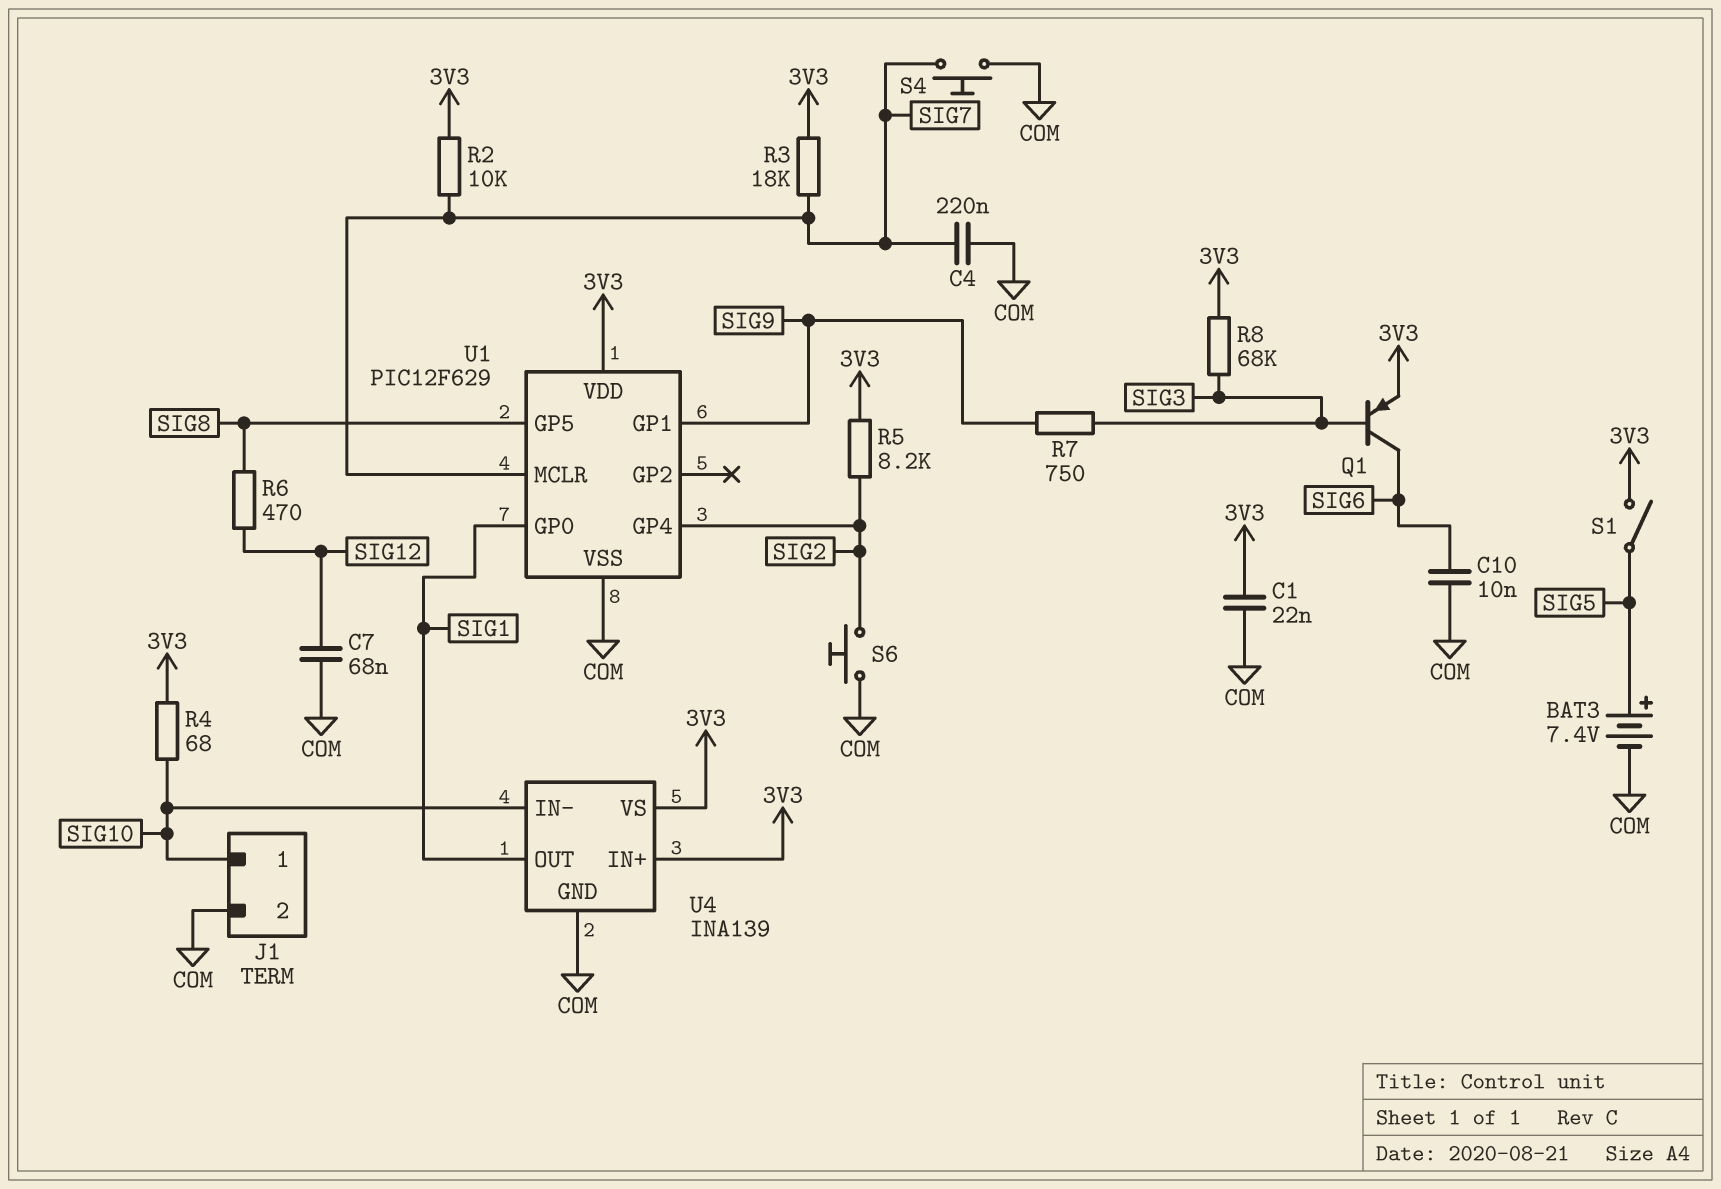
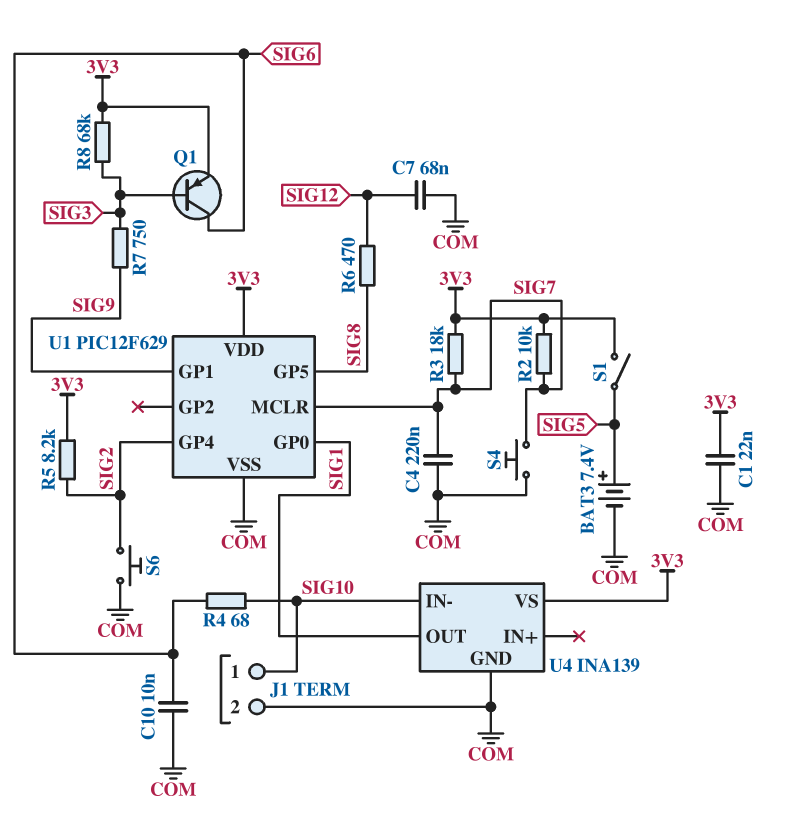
R4: 68 (3V3, SIG10) -> 68 (SIG6, SIG10)
U4 pin IN+: 3V3 -> none

